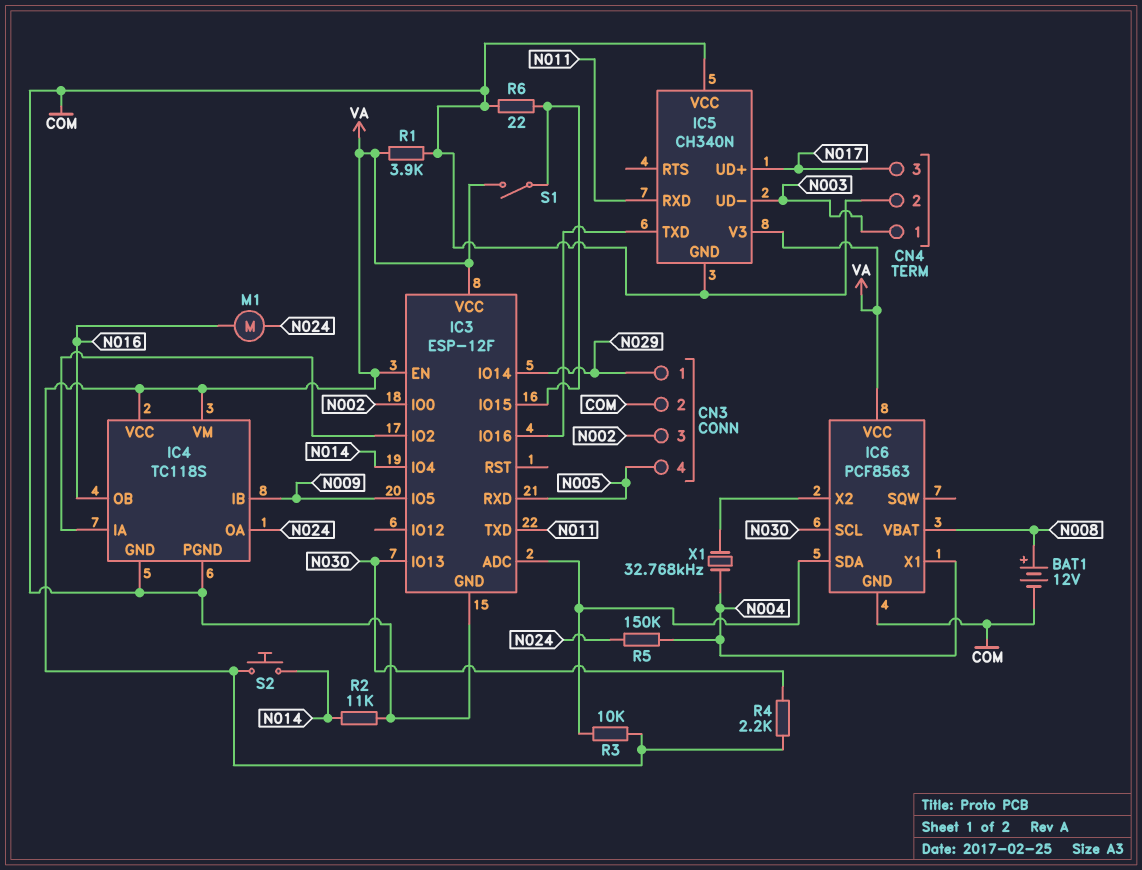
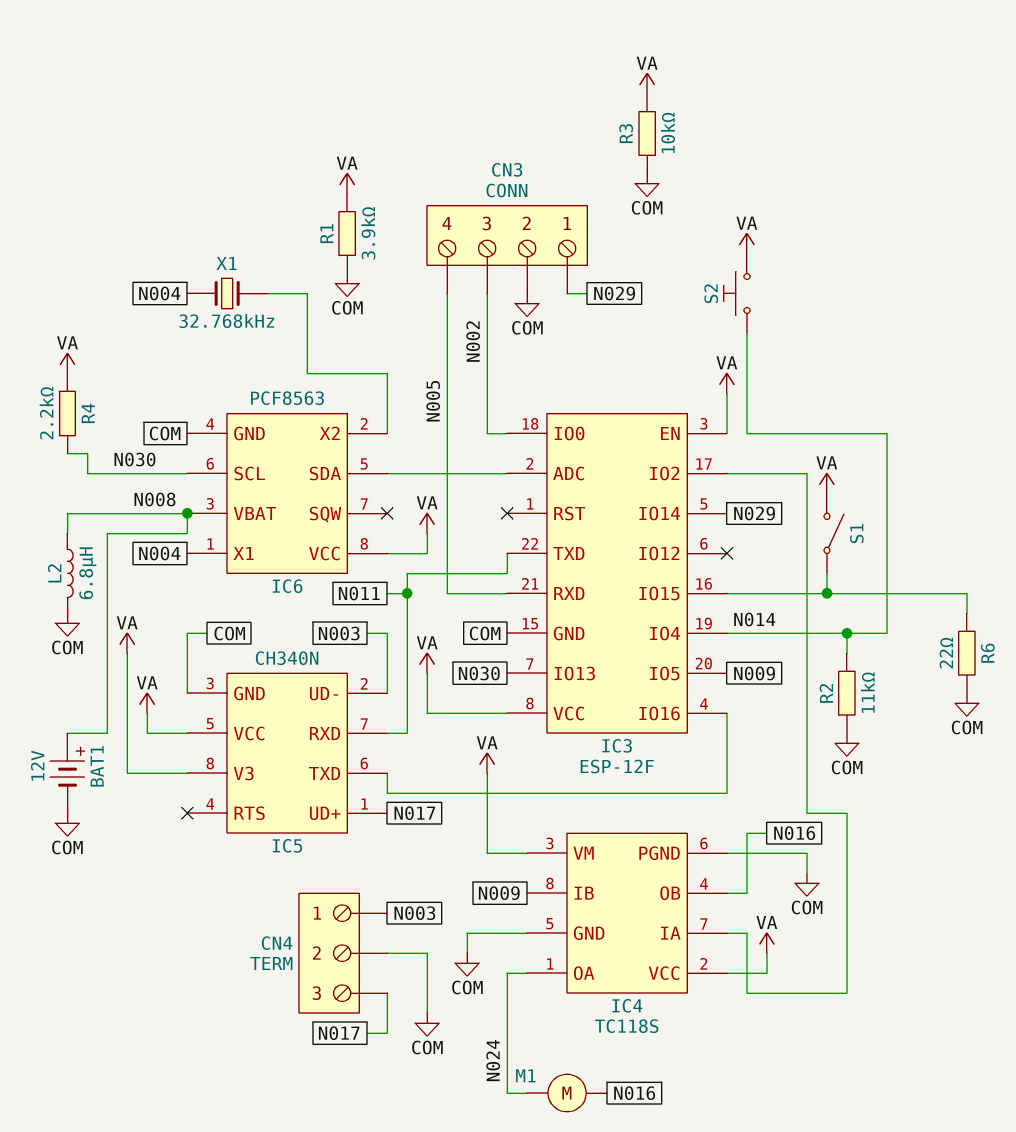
IC5 pin VCC: COM -> VA
L2: none -> 6.8uH (COM, N008)
R3: 10k (IC3/ADC, VA) -> 10k (COM, VA)
R5: 150k (N004, N024) -> none

